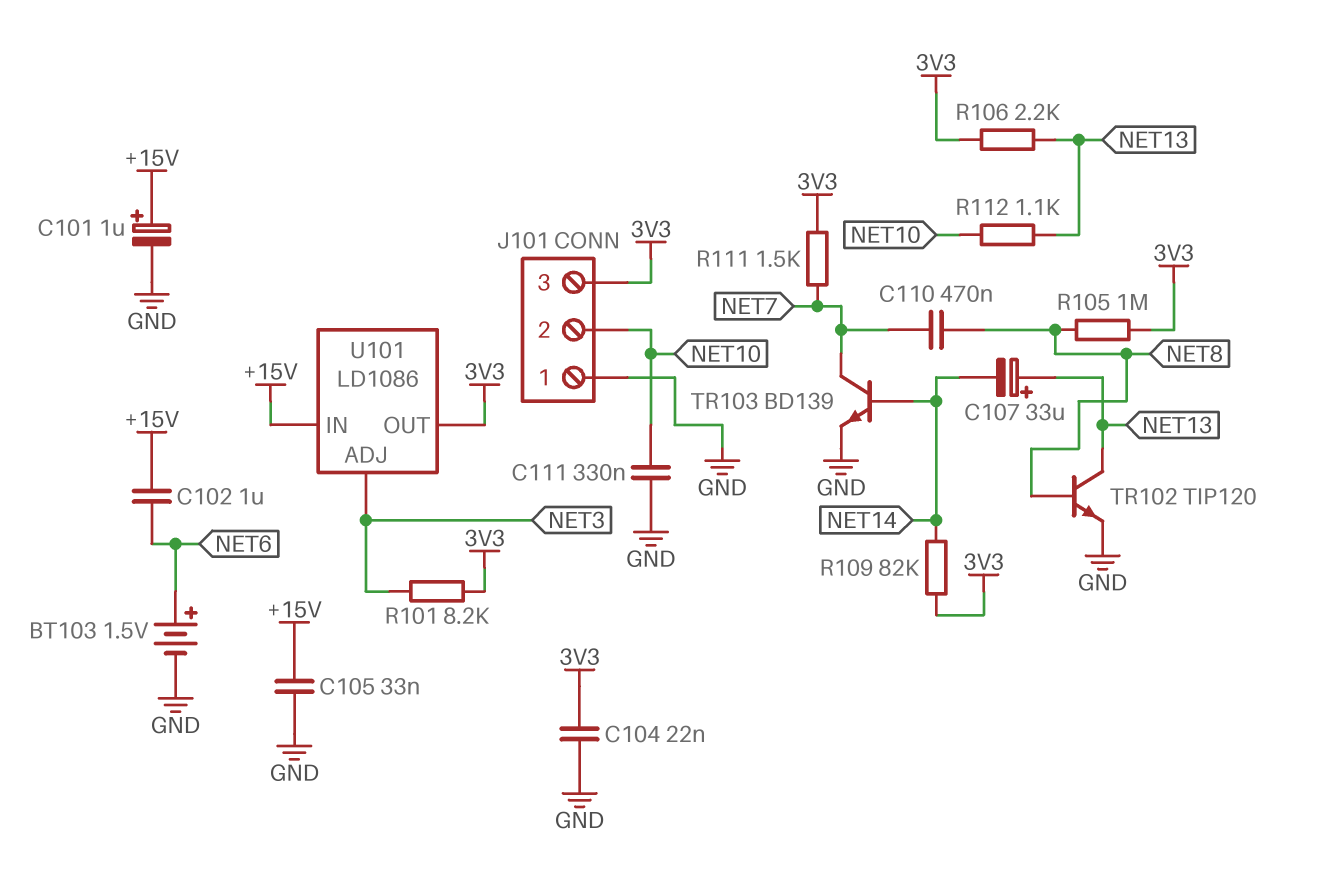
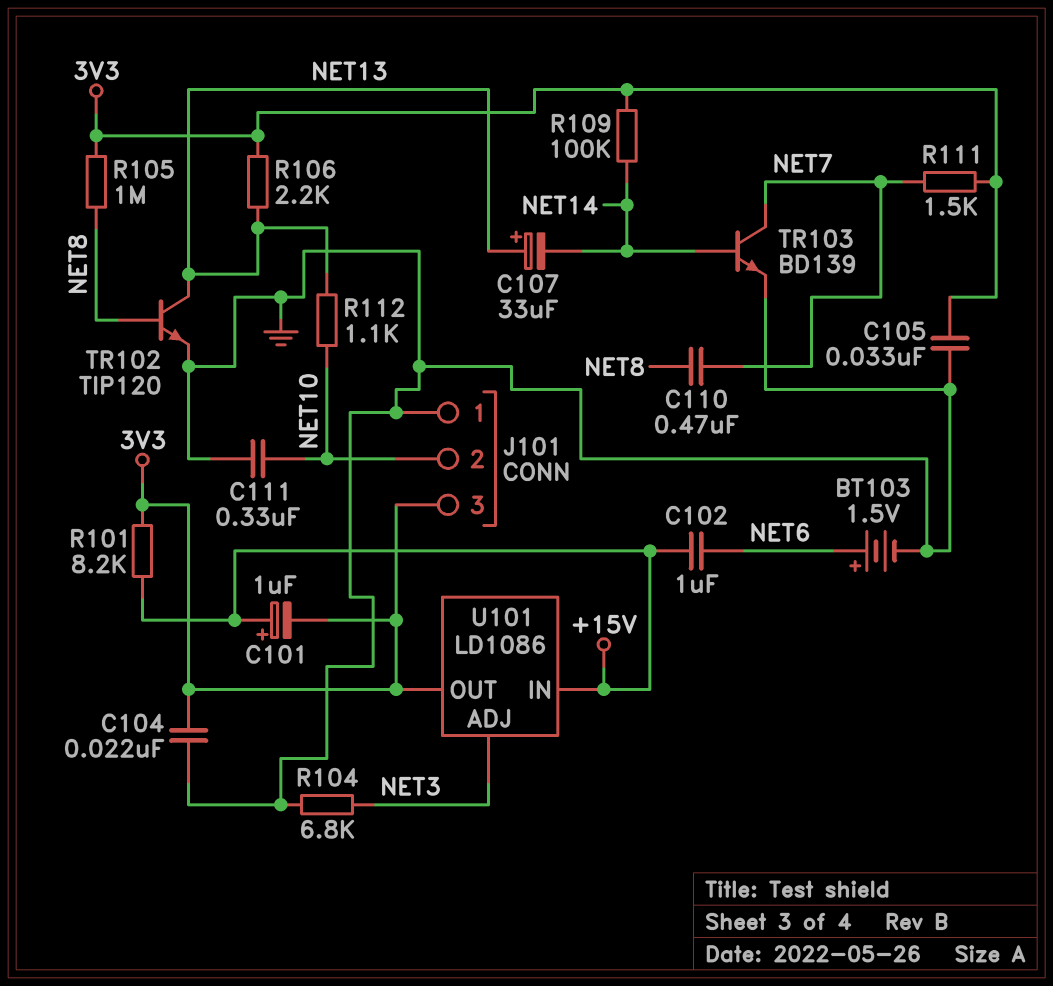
C101: 1uF (plus +15V, minus GND) -> 1uF (plus +15V, minus 3V3)
C105: 33nF (+15V, GND) -> 33nF (3V3, GND)
R101: 8.2k (3V3, NET3) -> 8.2k (+15V, 3V3)
R104: none -> 6.8k (GND, NET3)
R109: 82k (3V3, NET14) -> 100k (3V3, NET14)

